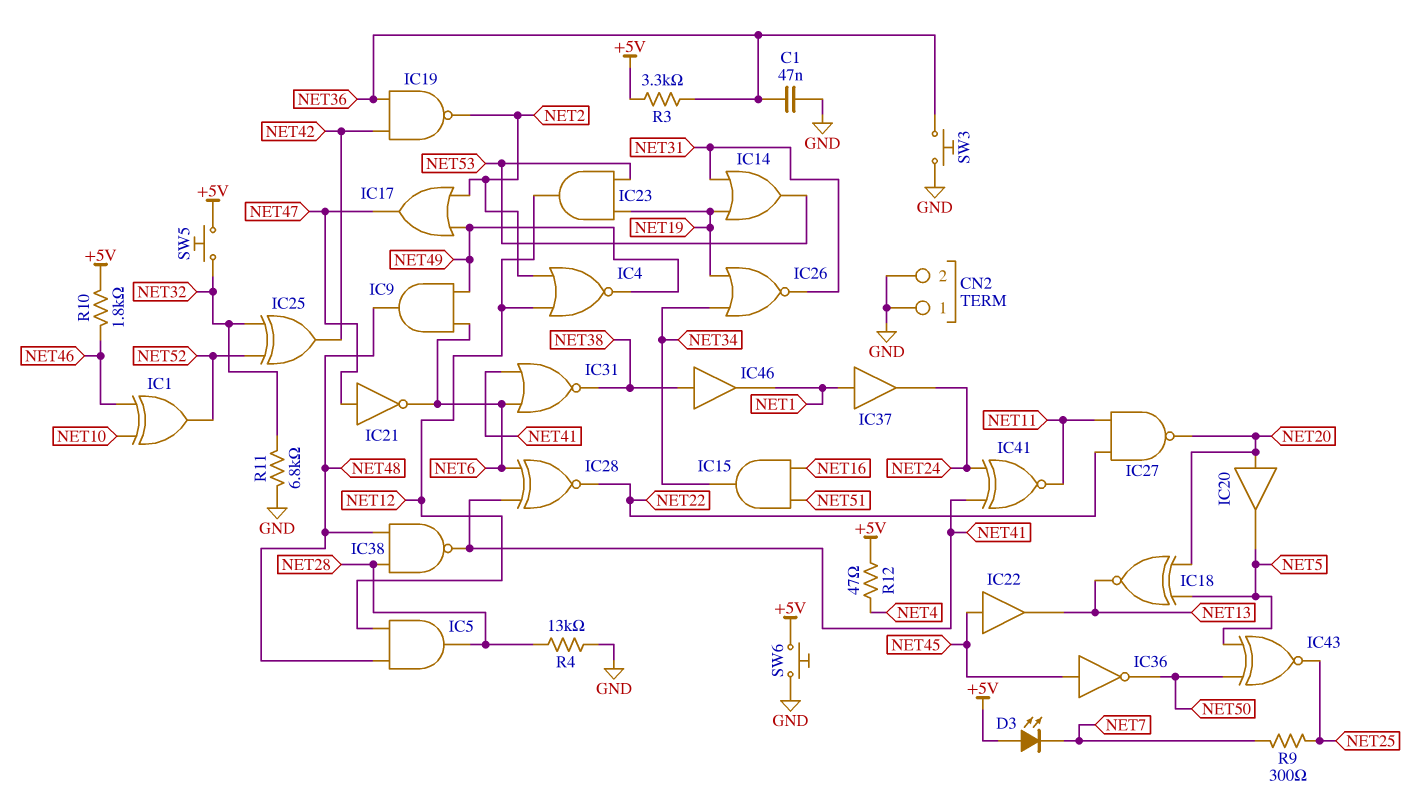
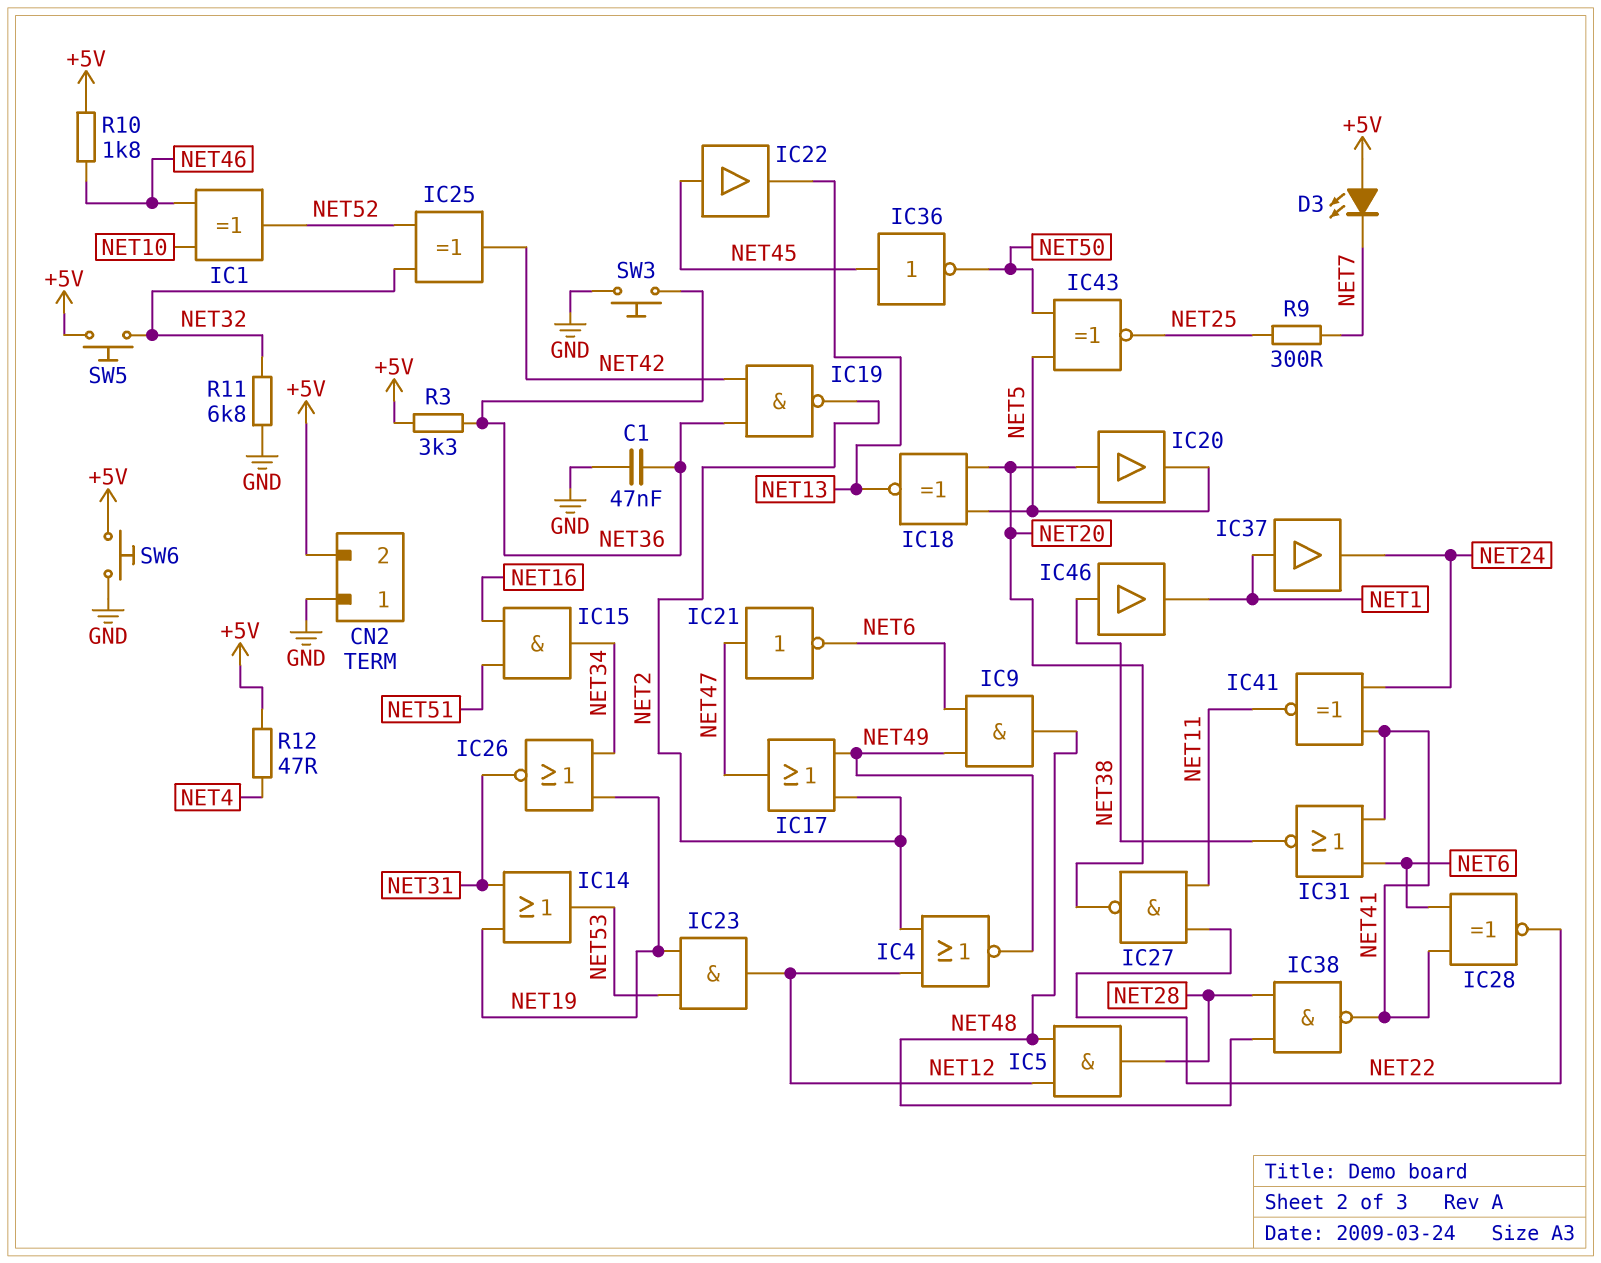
CN2 pin 2: GND -> +5V
R4: 13k (GND, NET28) -> none

